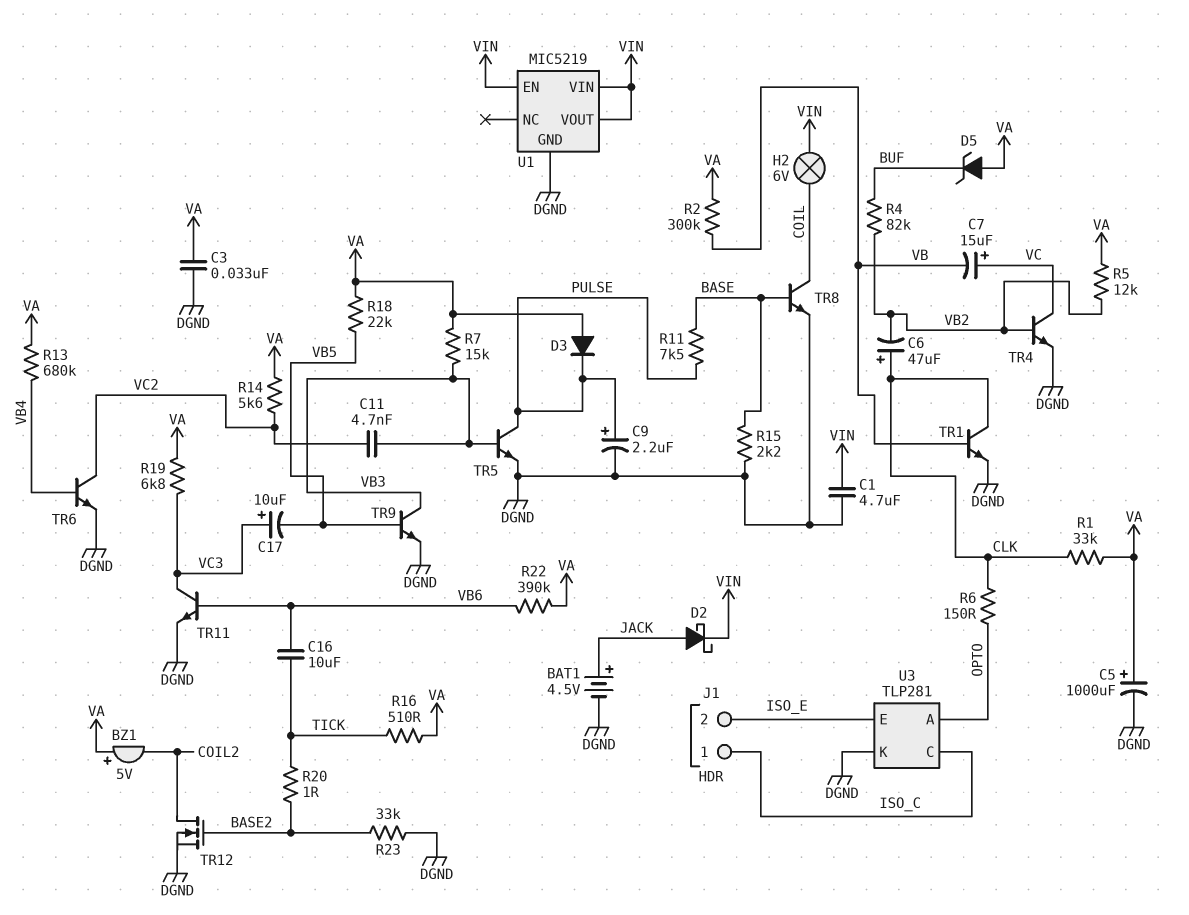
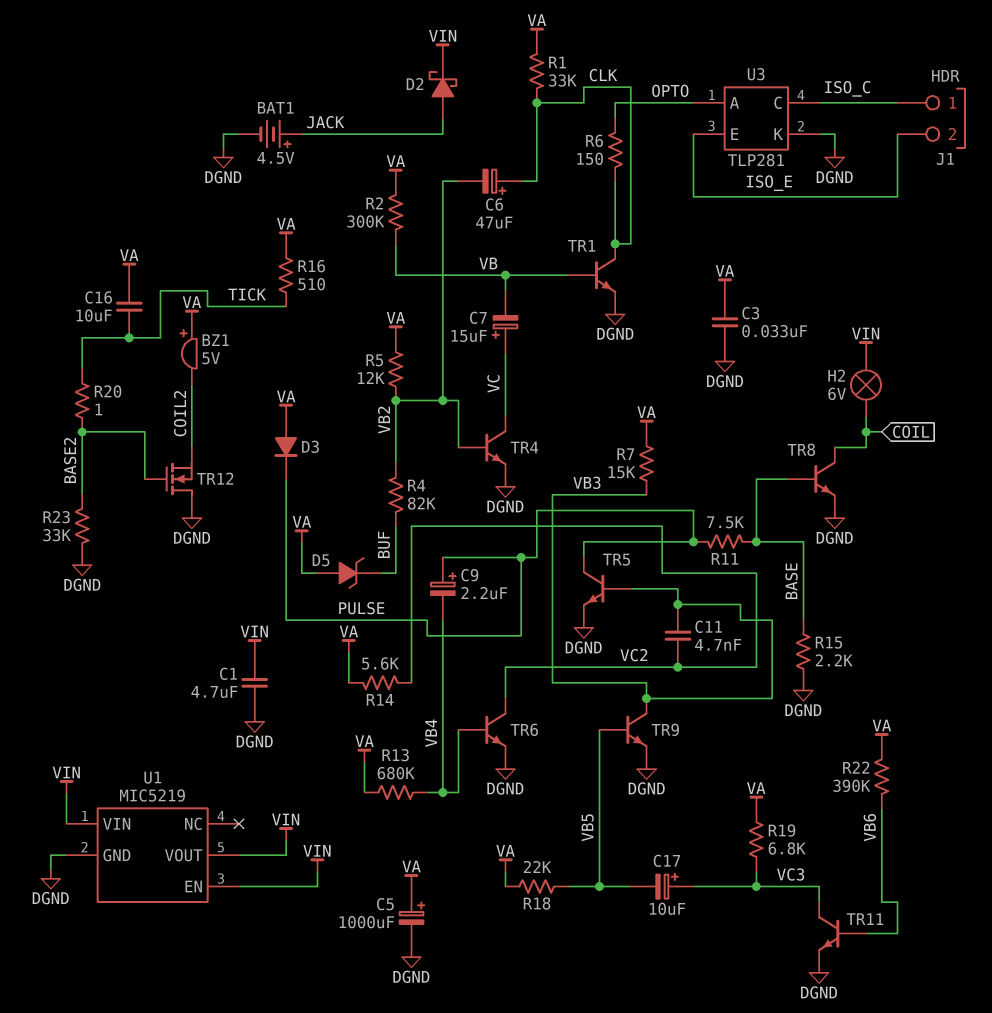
C9: 2.2uF (plus PULSE, minus DGND) -> 2.2uF (plus PULSE, minus VB4)
C16: 10uF (TICK, VB6) -> 10uF (TICK, VA)
TR12: NMOS (G BASE2, D COIL2, S DGND) -> NMOS (G BASE2, D DGND, S COIL2)

